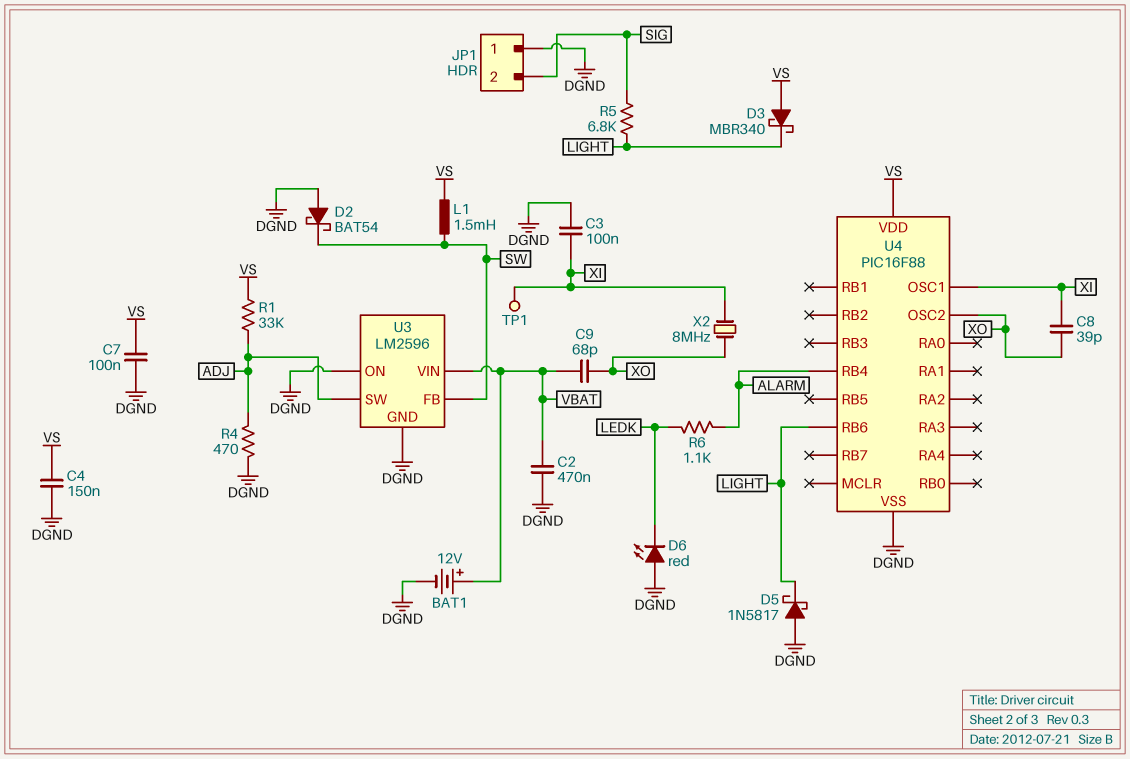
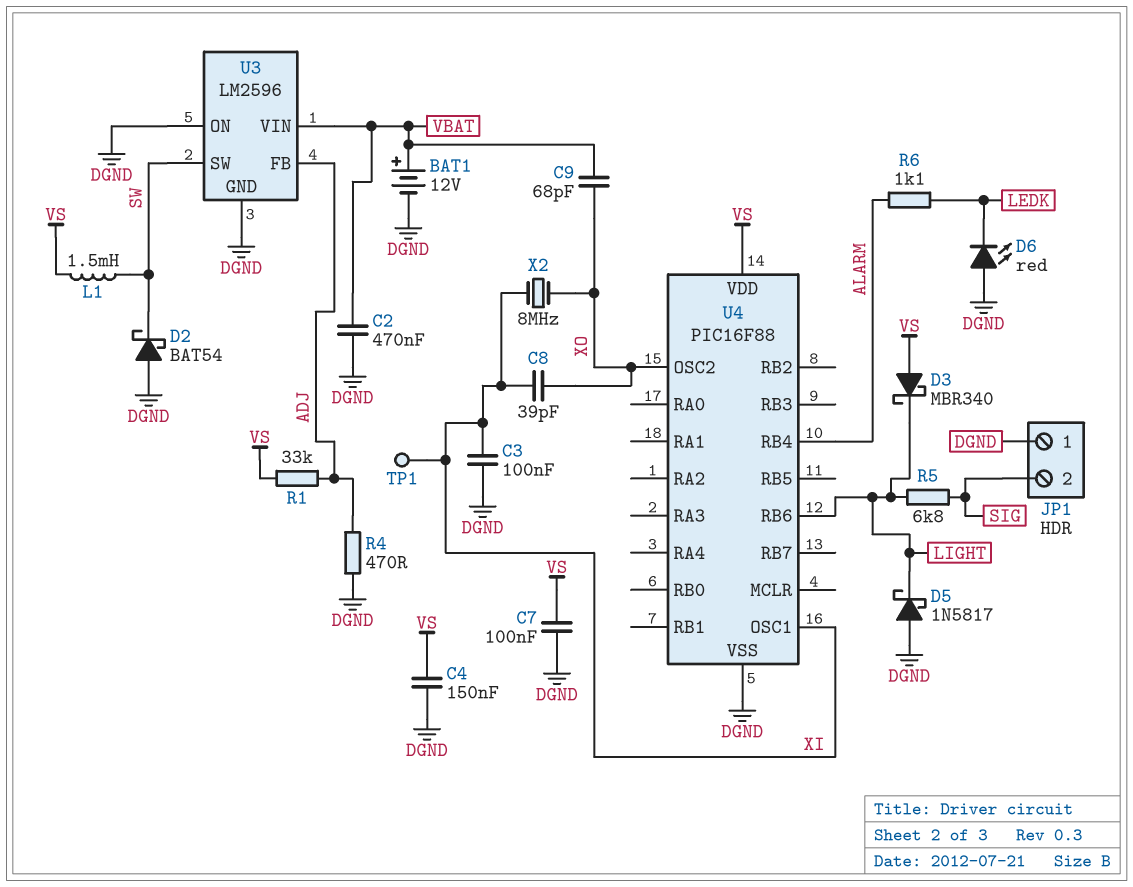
U3 pin FB: SW -> ADJ
U3 pin SW: ADJ -> SW

